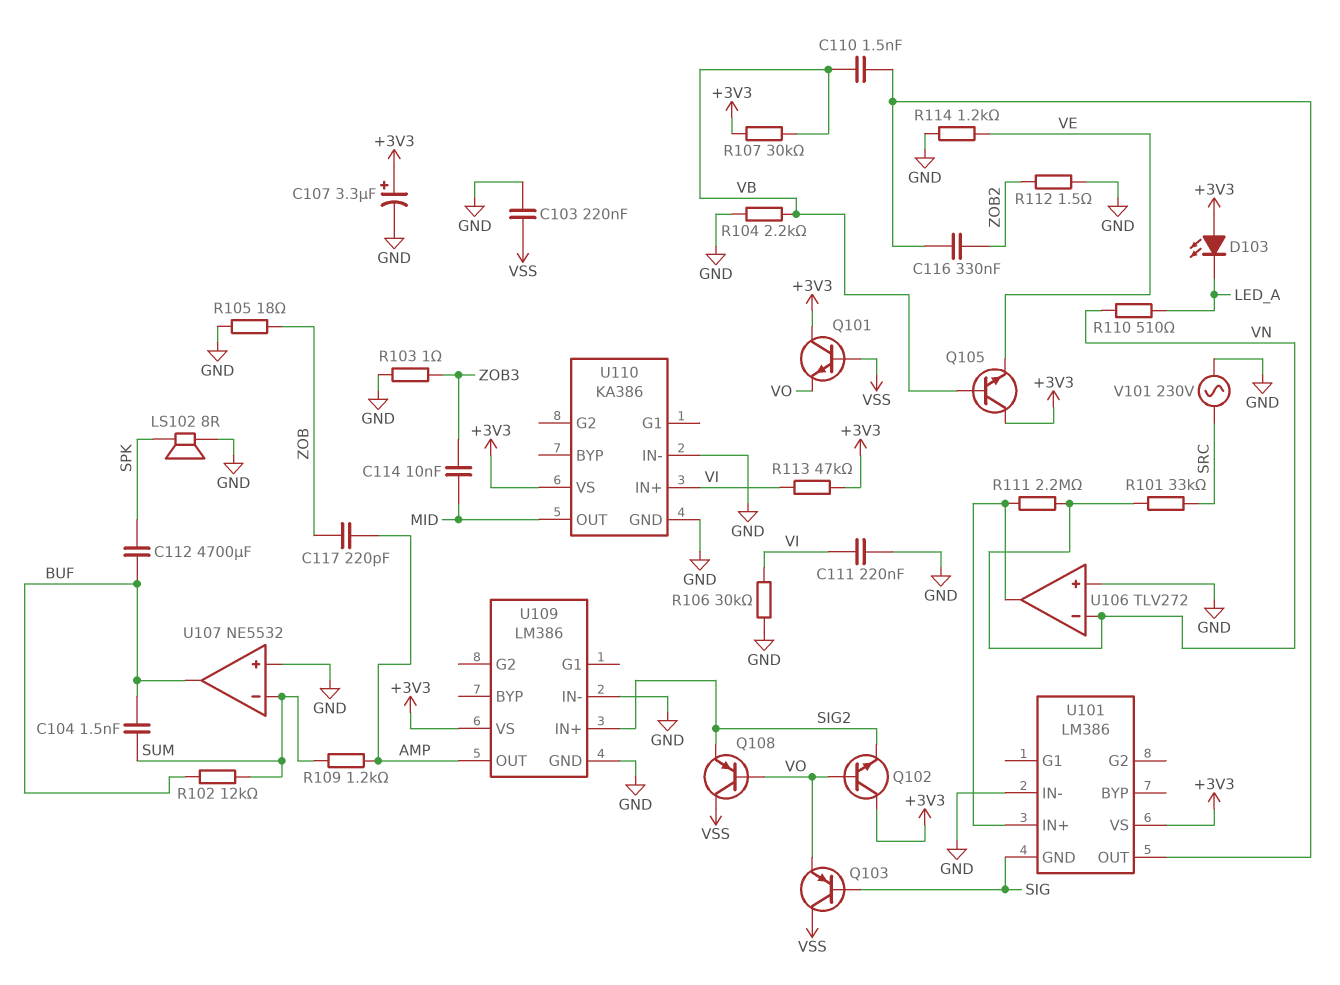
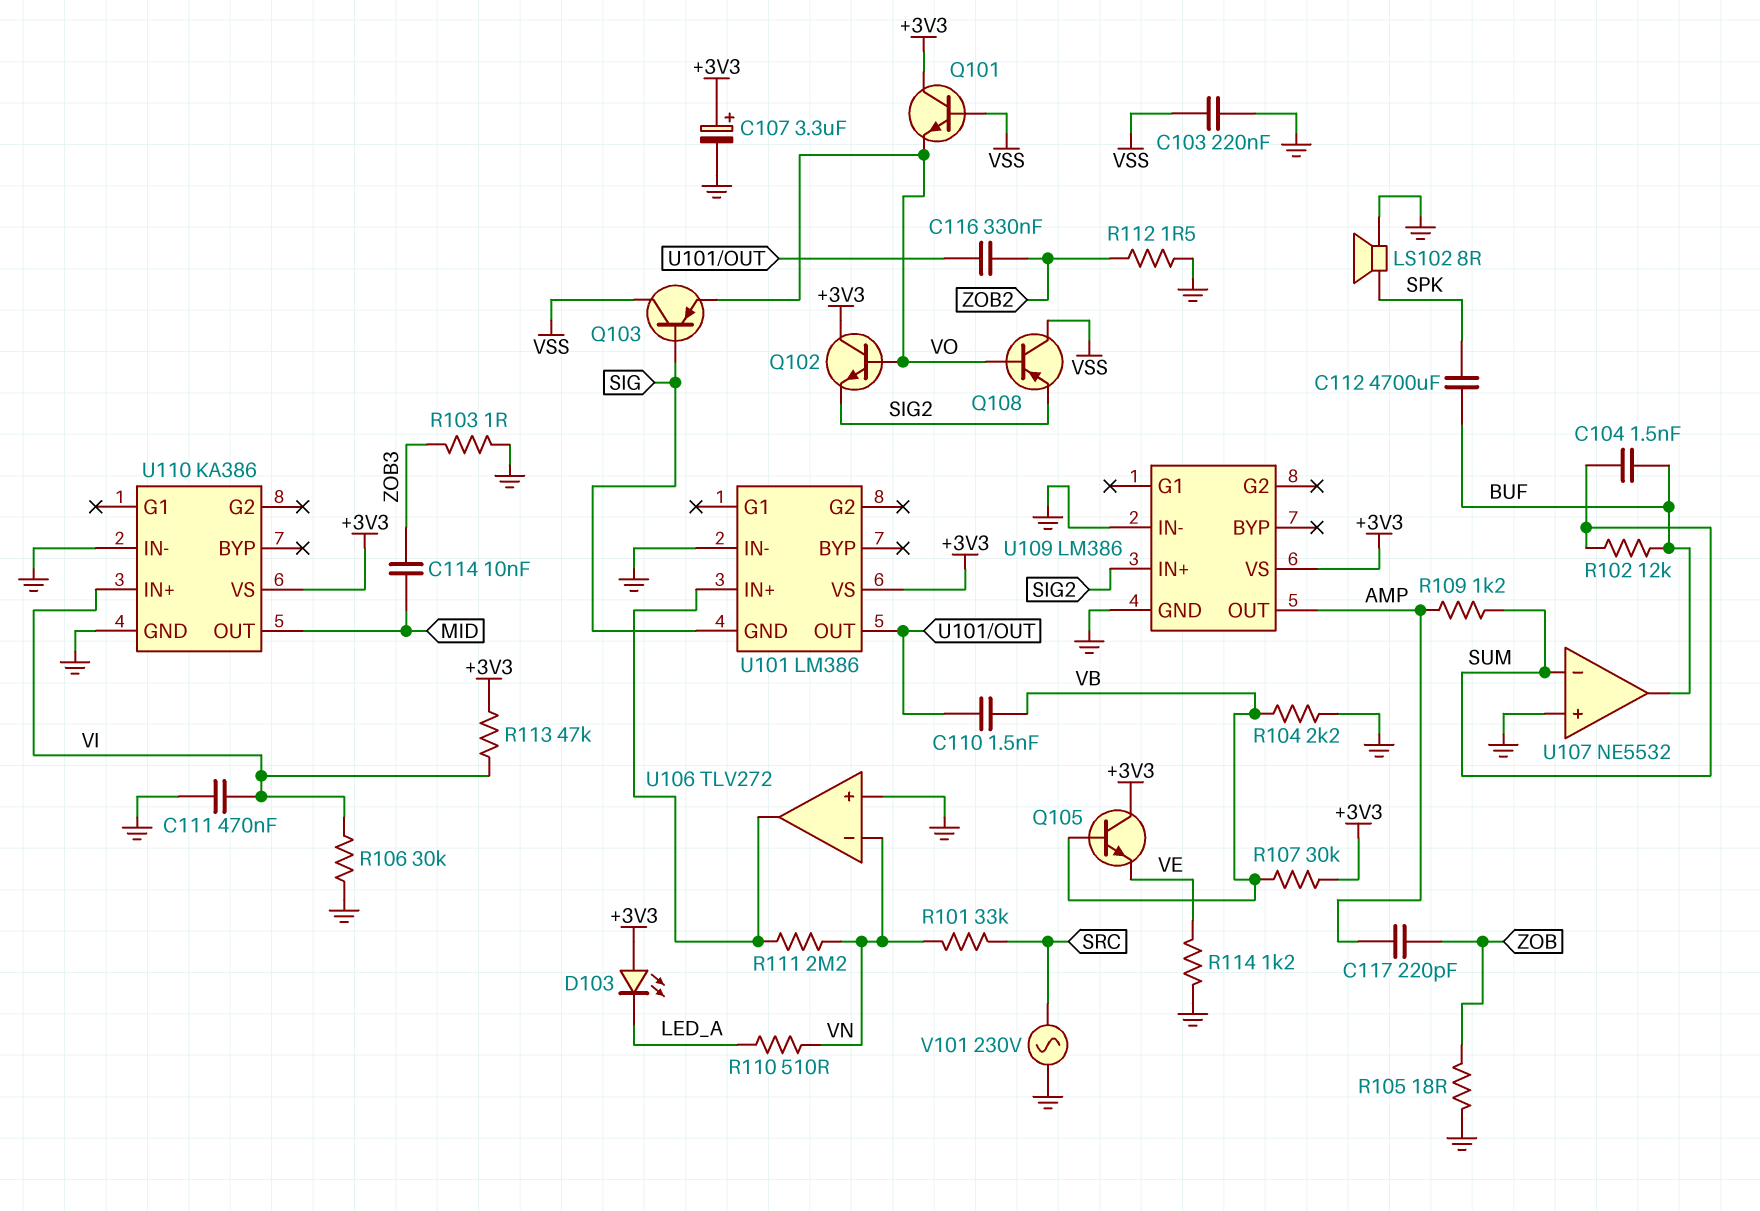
C111: 220nF (GND, VI) -> 470nF (GND, VI)

